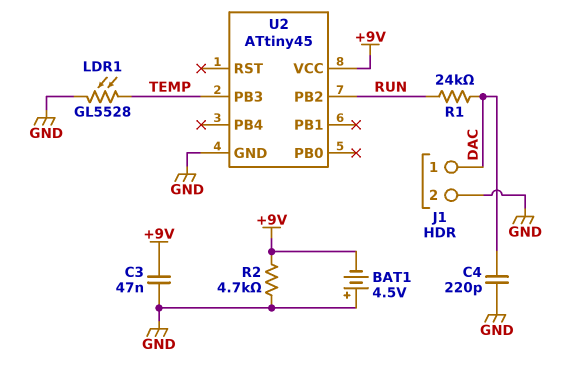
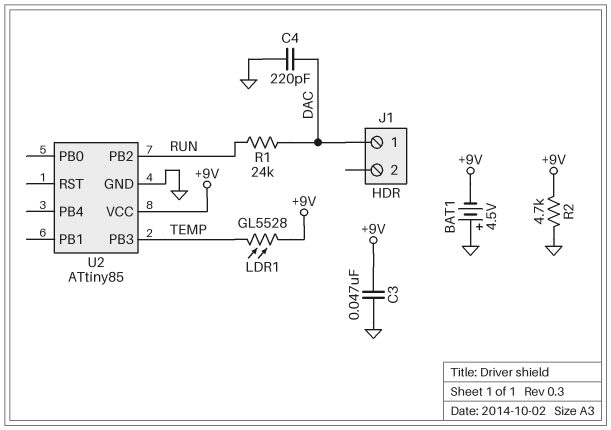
J1 pin 2: GND -> none
LDR1: GL5528 (GND, TEMP) -> GL5528 (+9V, TEMP)
U2: ATtiny45 -> ATtiny85

